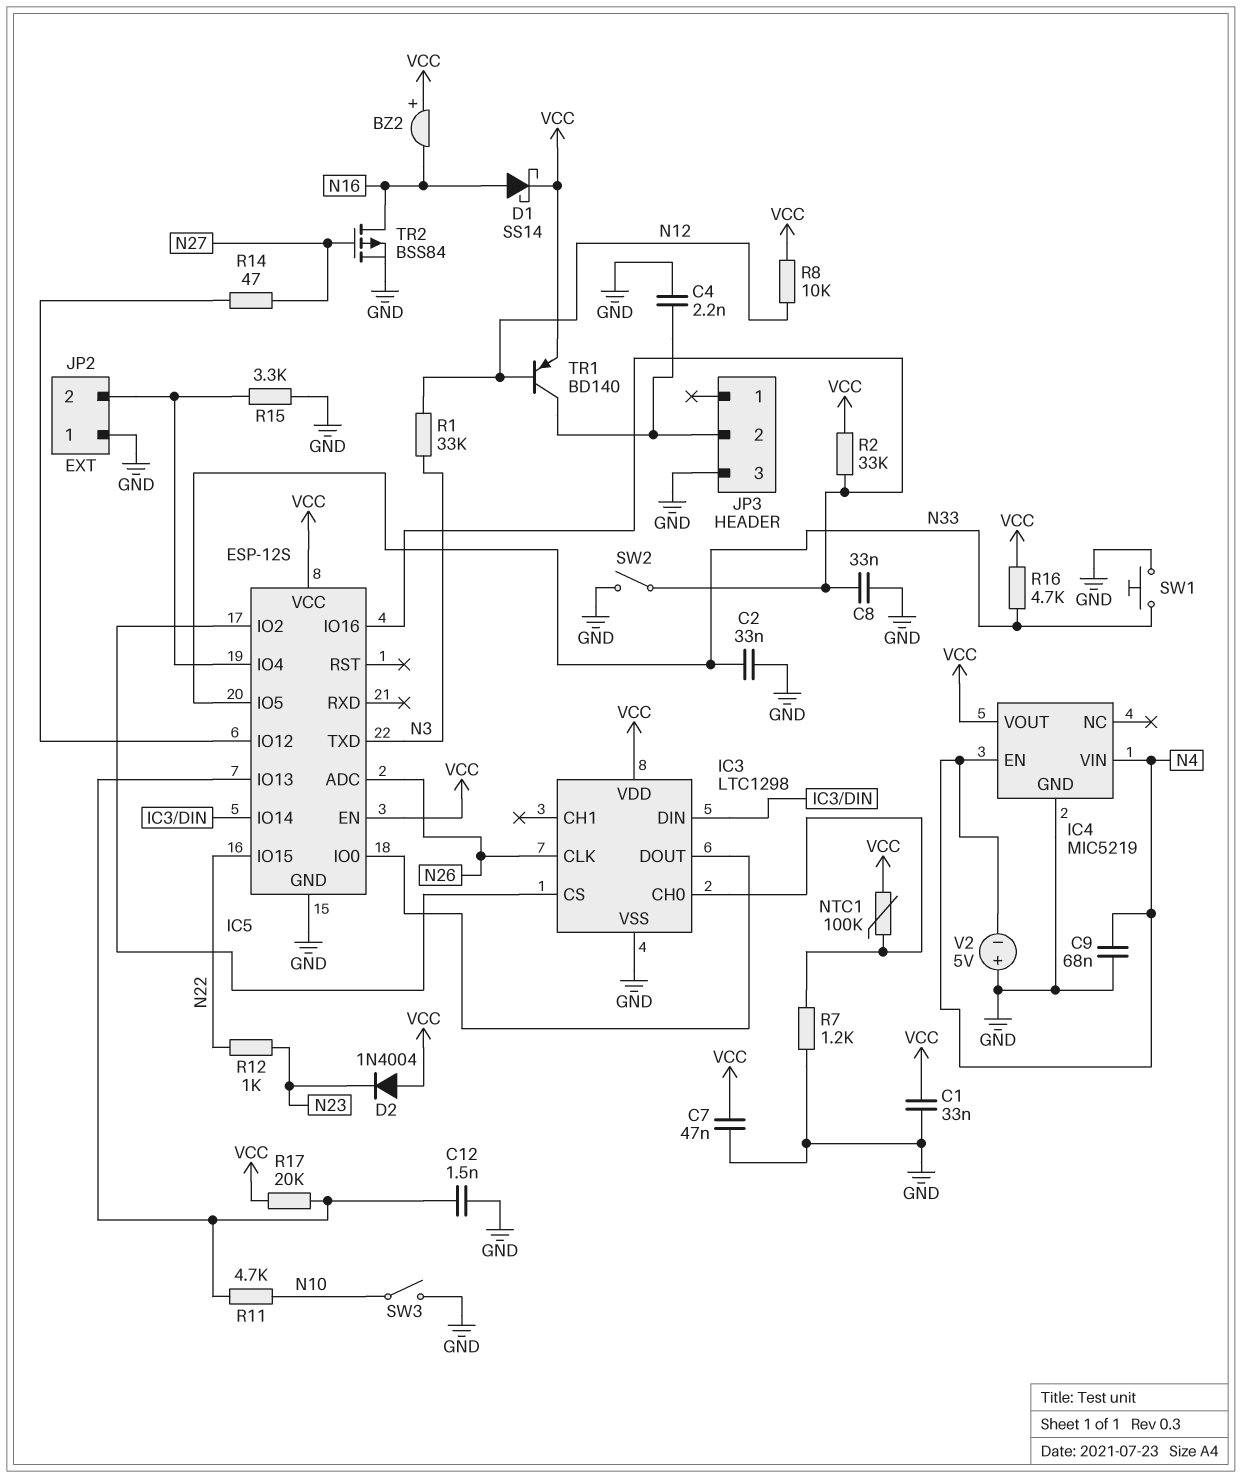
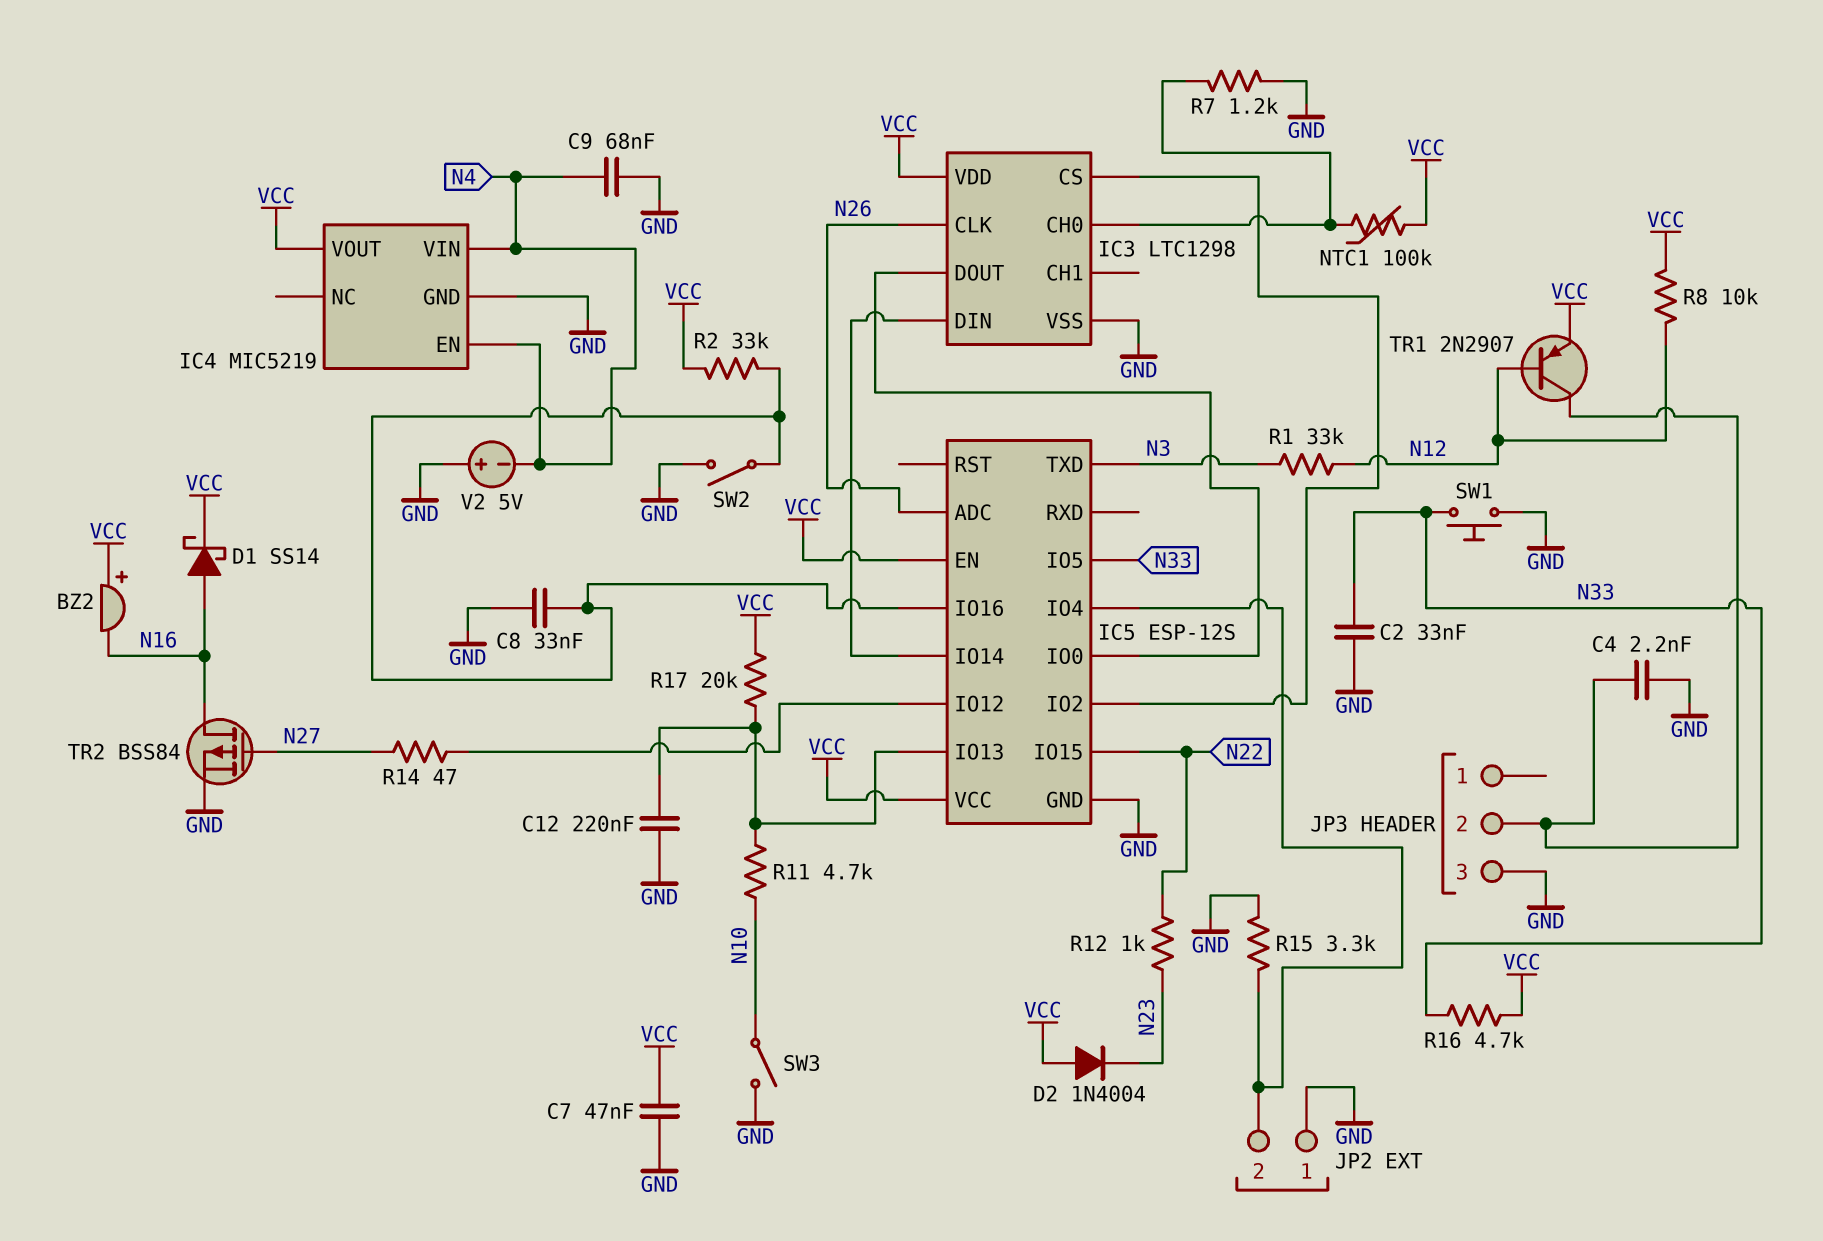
C1: 33nF (GND, VCC) -> none
C12: 1.5nF (GND, IC5/IO13) -> 220nF (GND, IC5/IO13)
TR1: PNP BD140 (B N12, C JP3/2, E VCC) -> PNP 2N2907 (B N12, C JP3/2, E VCC)

